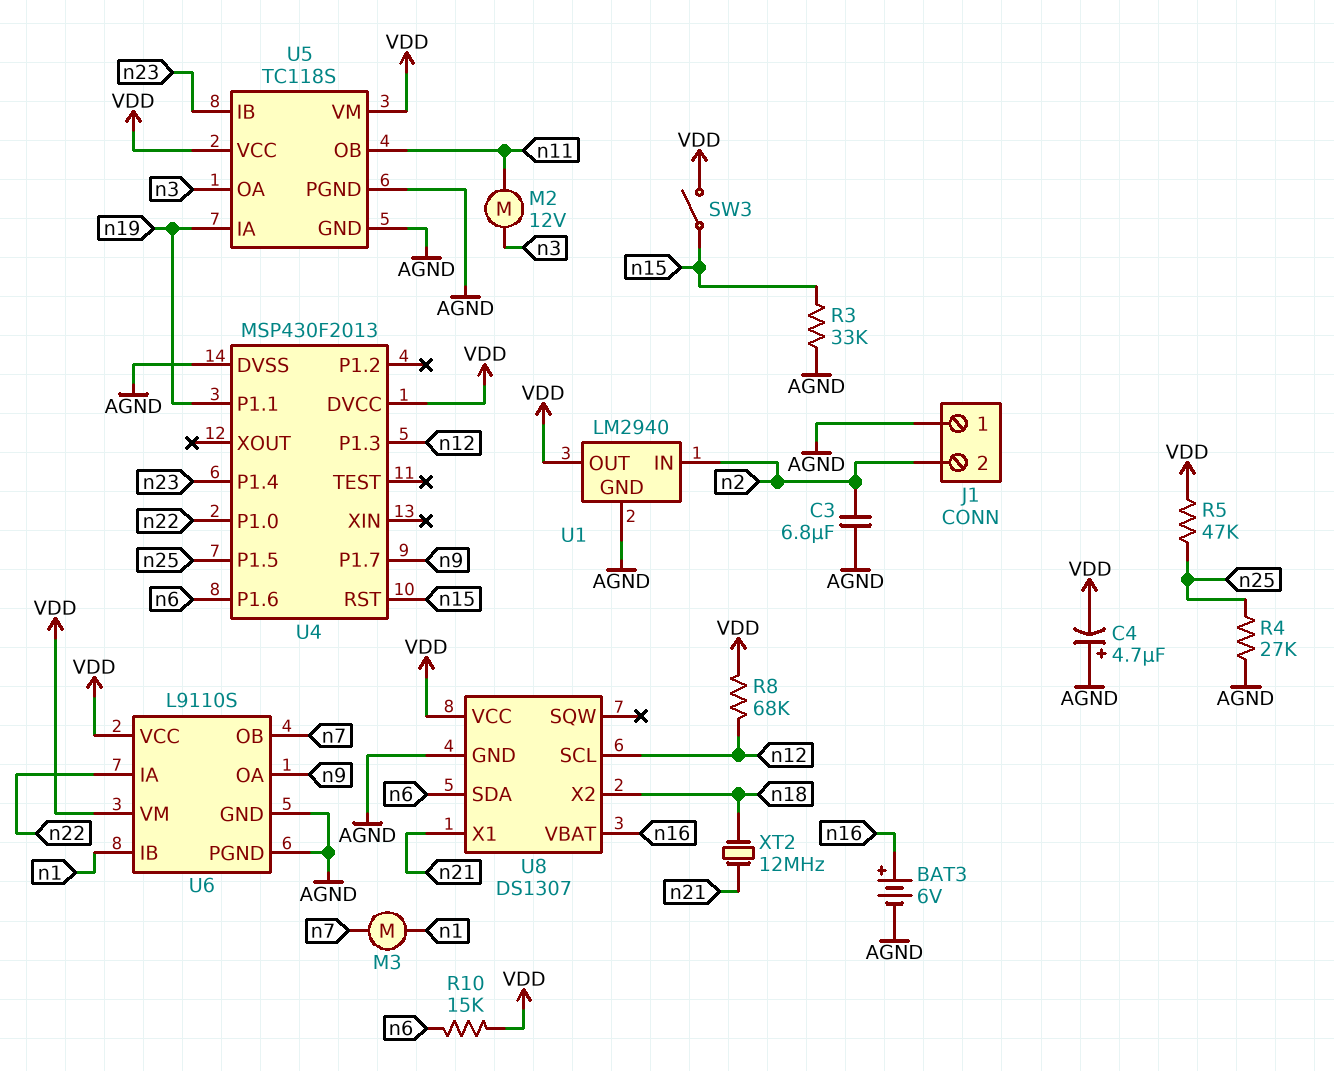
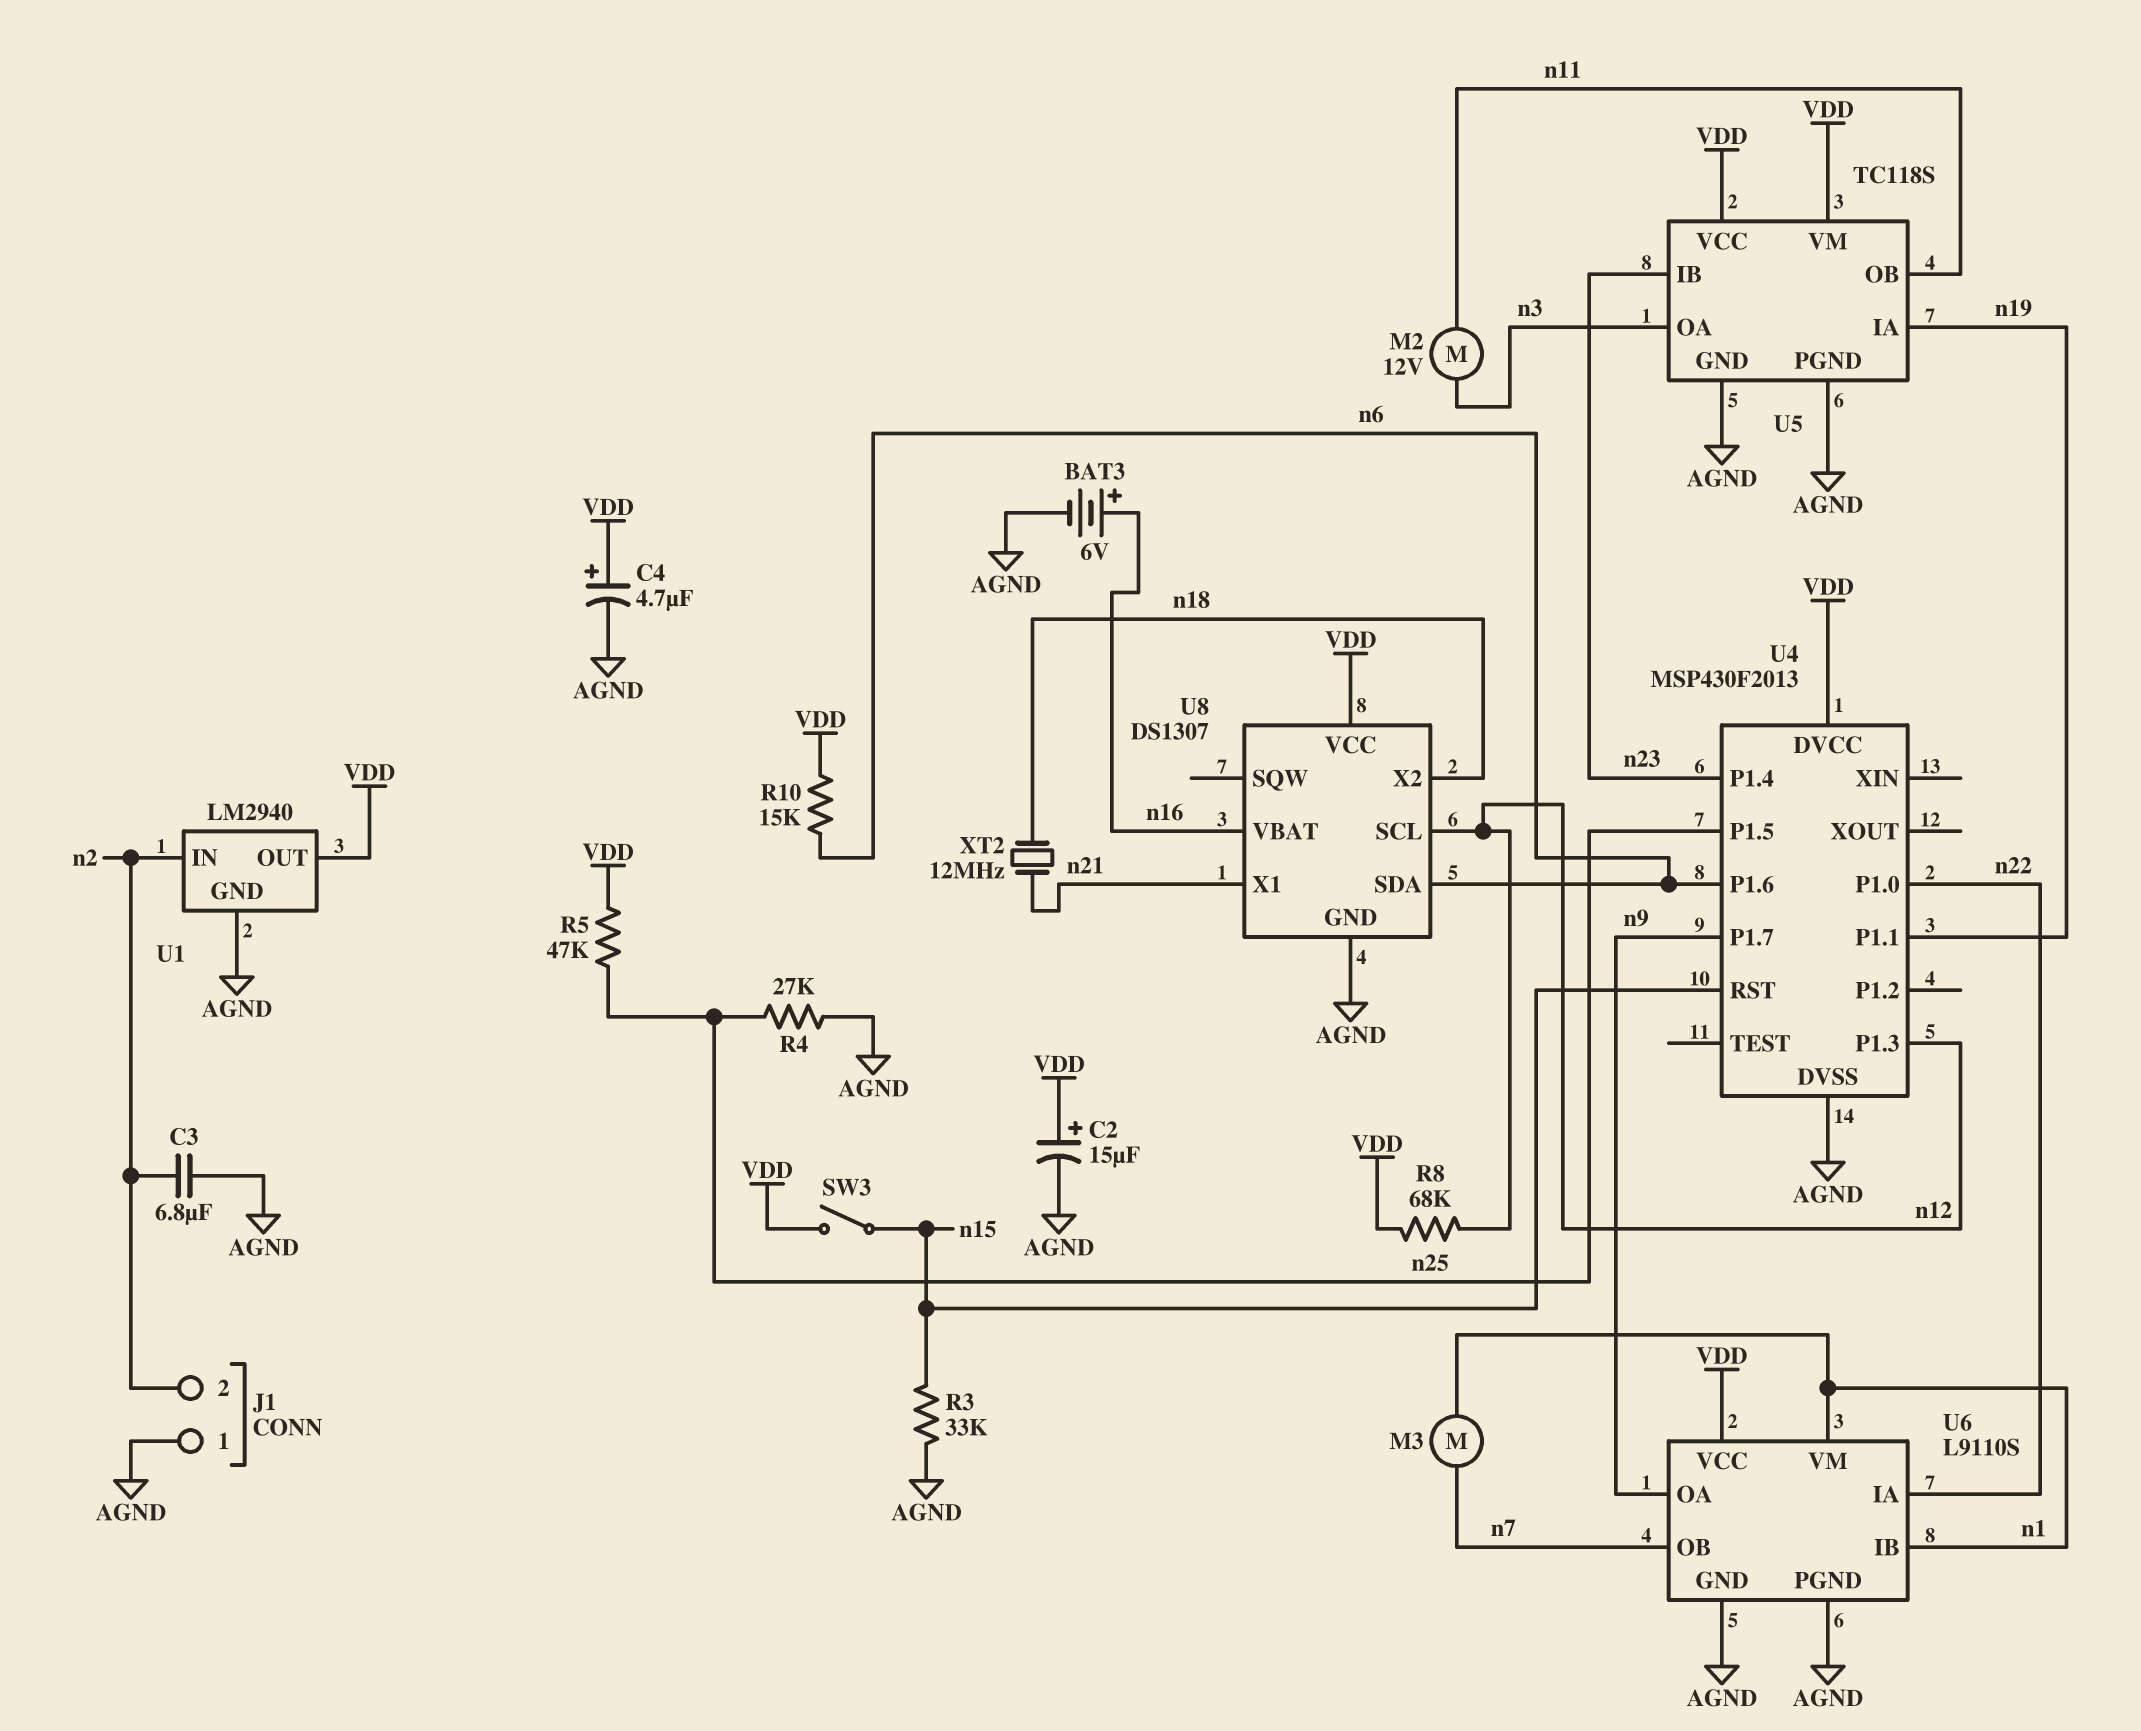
C2: none -> 15uF (plus VDD, minus AGND)
C4: 4.7uF (plus AGND, minus VDD) -> 4.7uF (plus VDD, minus AGND)
U6 pin VM: VDD -> n1

